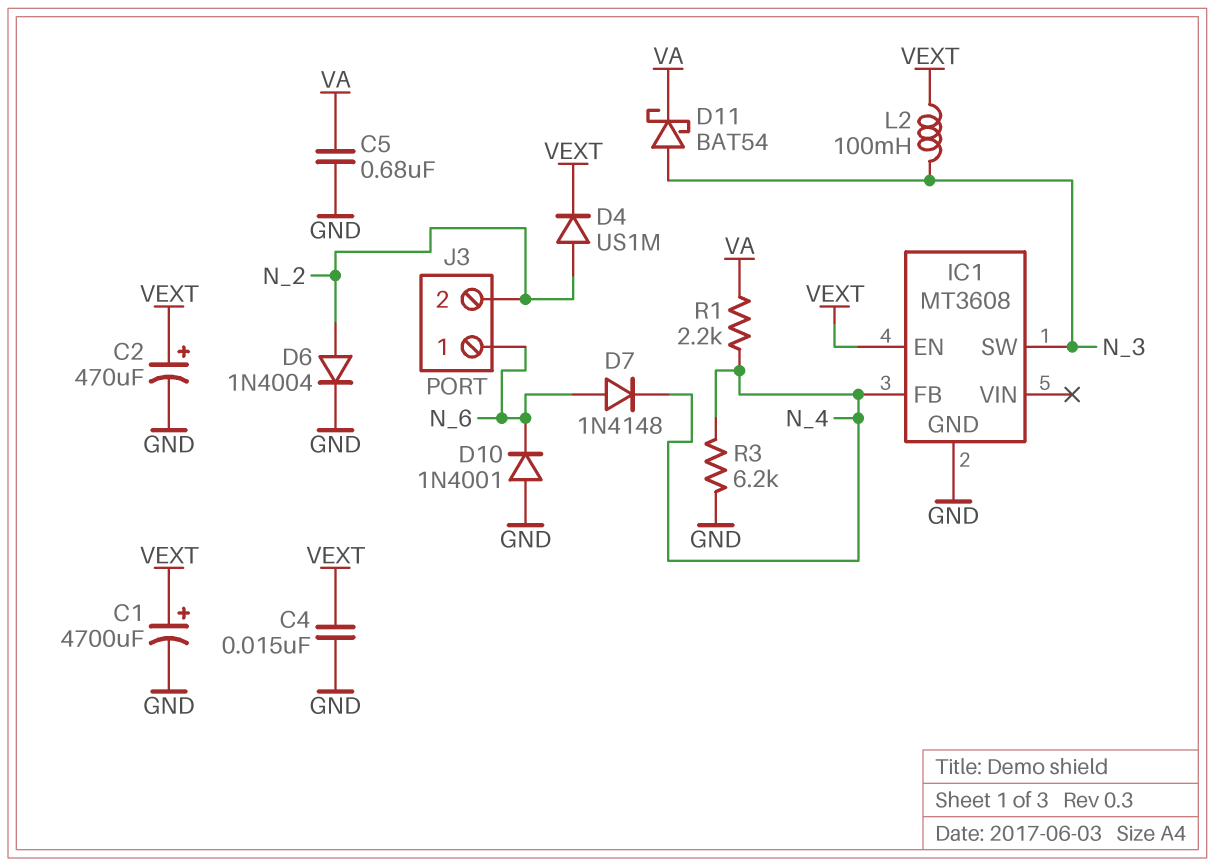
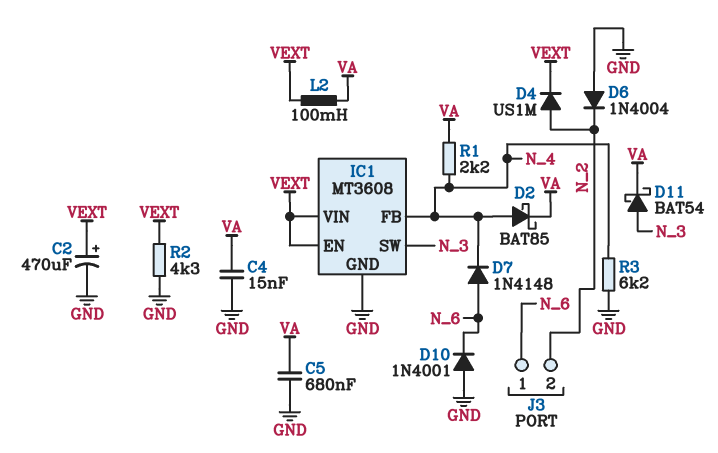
C1: 4700uF (plus VEXT, minus GND) -> none
C4: 15nF (GND, VEXT) -> 15nF (GND, VA)
D2: none -> schottky BAT85 (A N_4, K VA)
D6: diode 1N4004 (A N_2, K GND) -> diode 1N4004 (A GND, K N_2)
IC1 pin VIN: none -> VEXT
L2: 100mH (N_3, VEXT) -> 100mH (VA, VEXT)
R2: none -> 4.3k (GND, VEXT)

